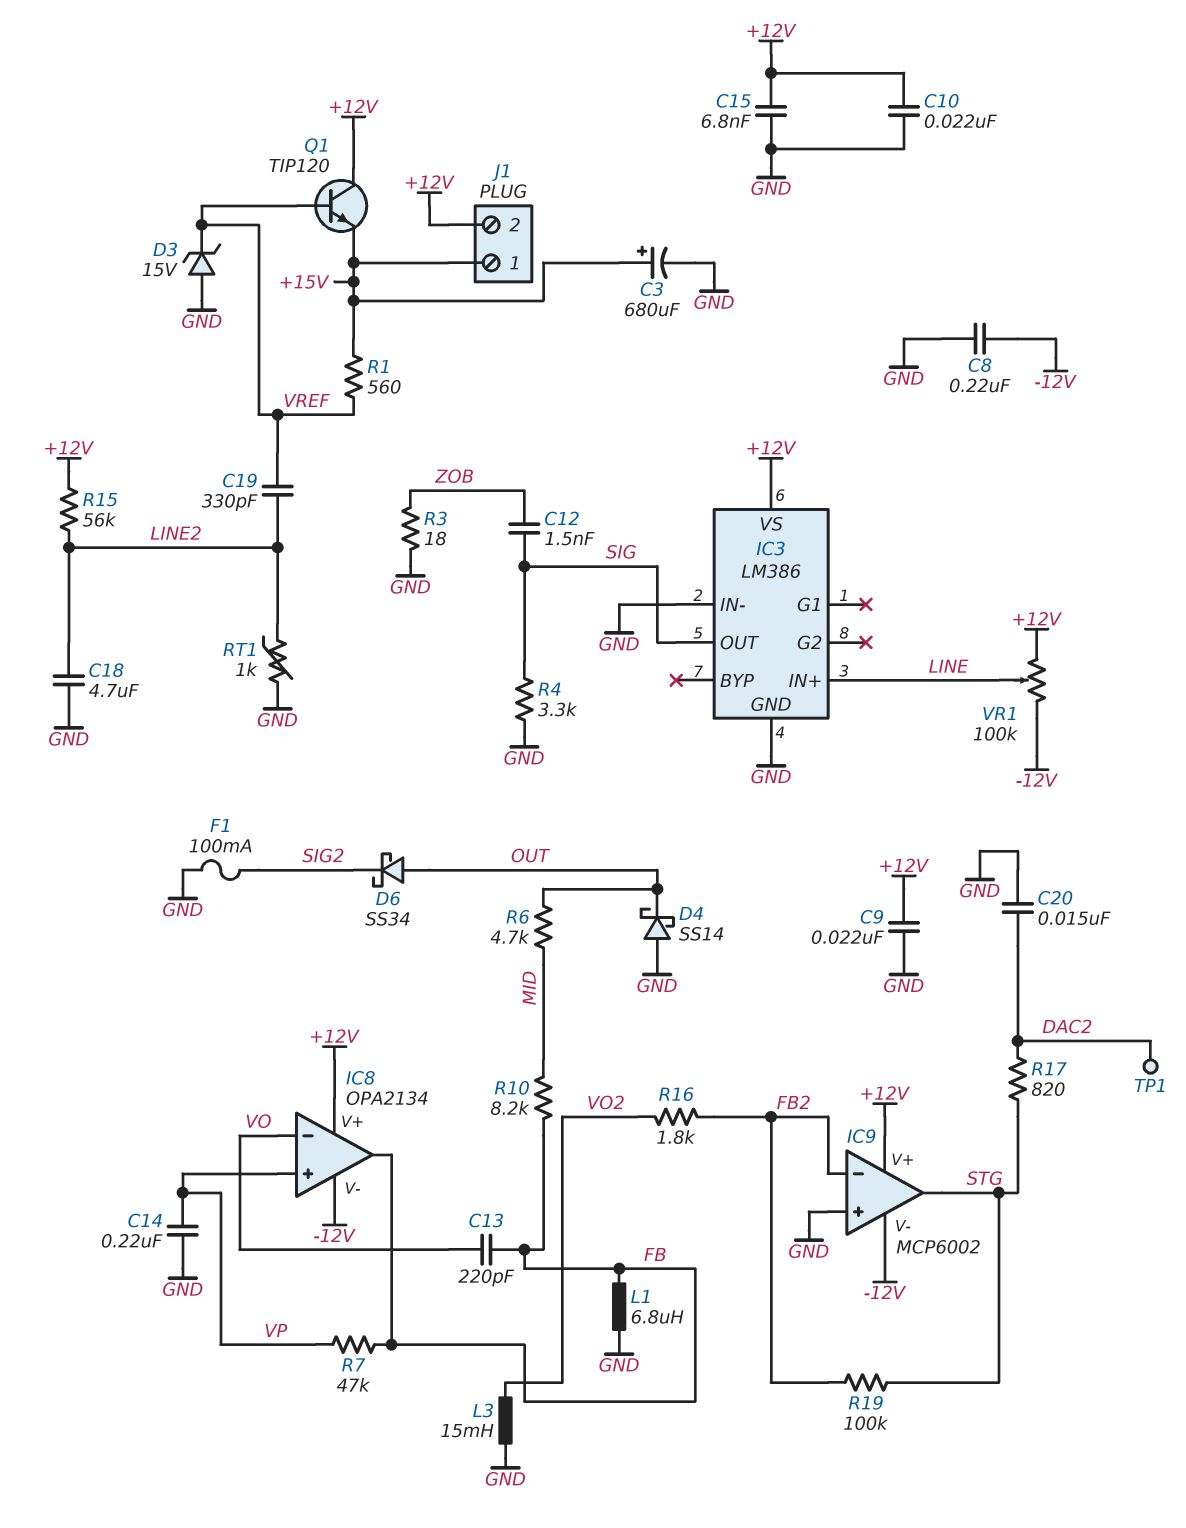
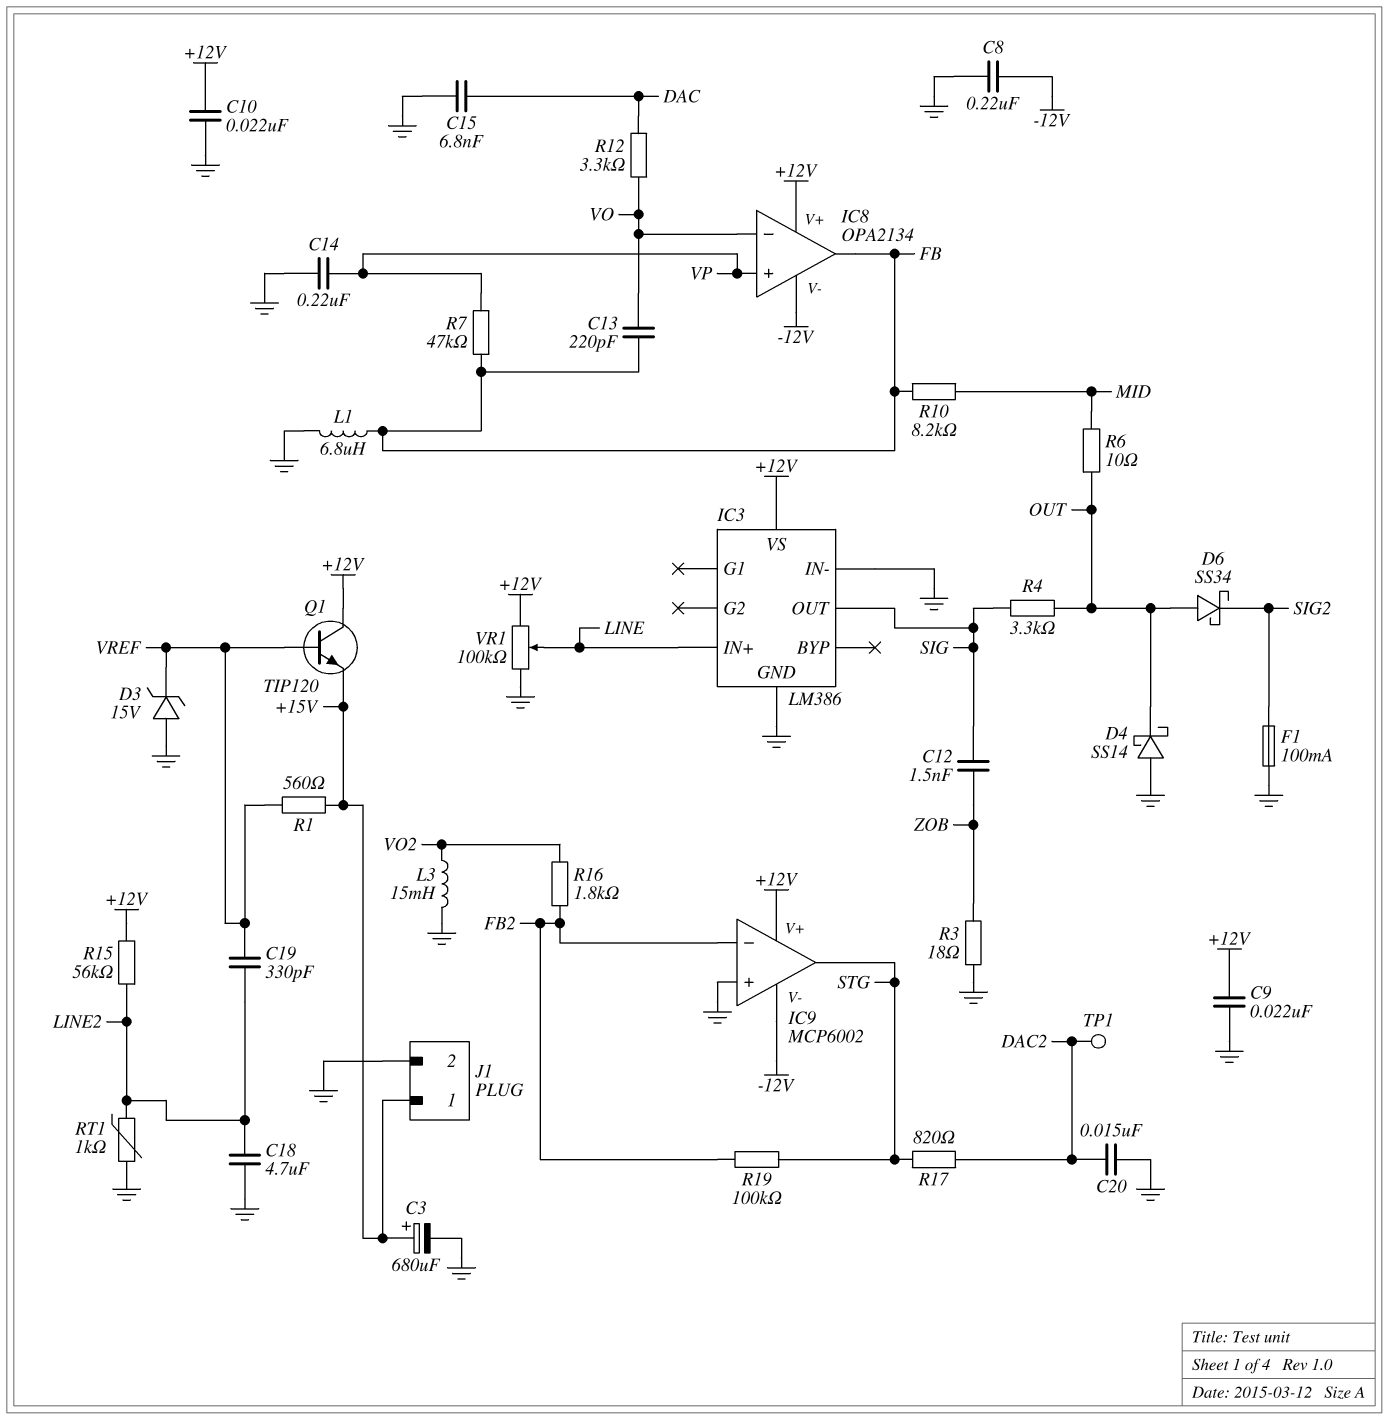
C15: 6.8nF (+12V, GND) -> 6.8nF (DAC, GND)
J1 pin 2: +12V -> GND
R4: 3.3k (GND, SIG) -> 3.3k (OUT, SIG)
R6: 4.7k (MID, OUT) -> 10 (MID, OUT)
R12: none -> 3.3k (DAC, VO)
VR1: 100k (+12V, -12V, wiper LINE) -> 100k (+12V, GND, wiper LINE)

